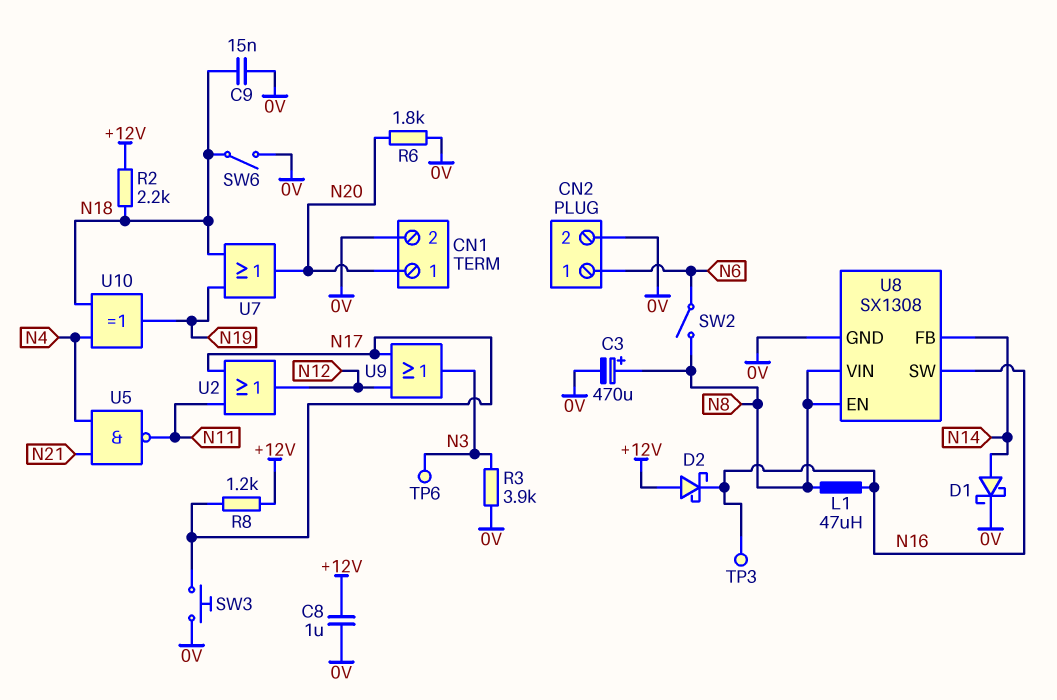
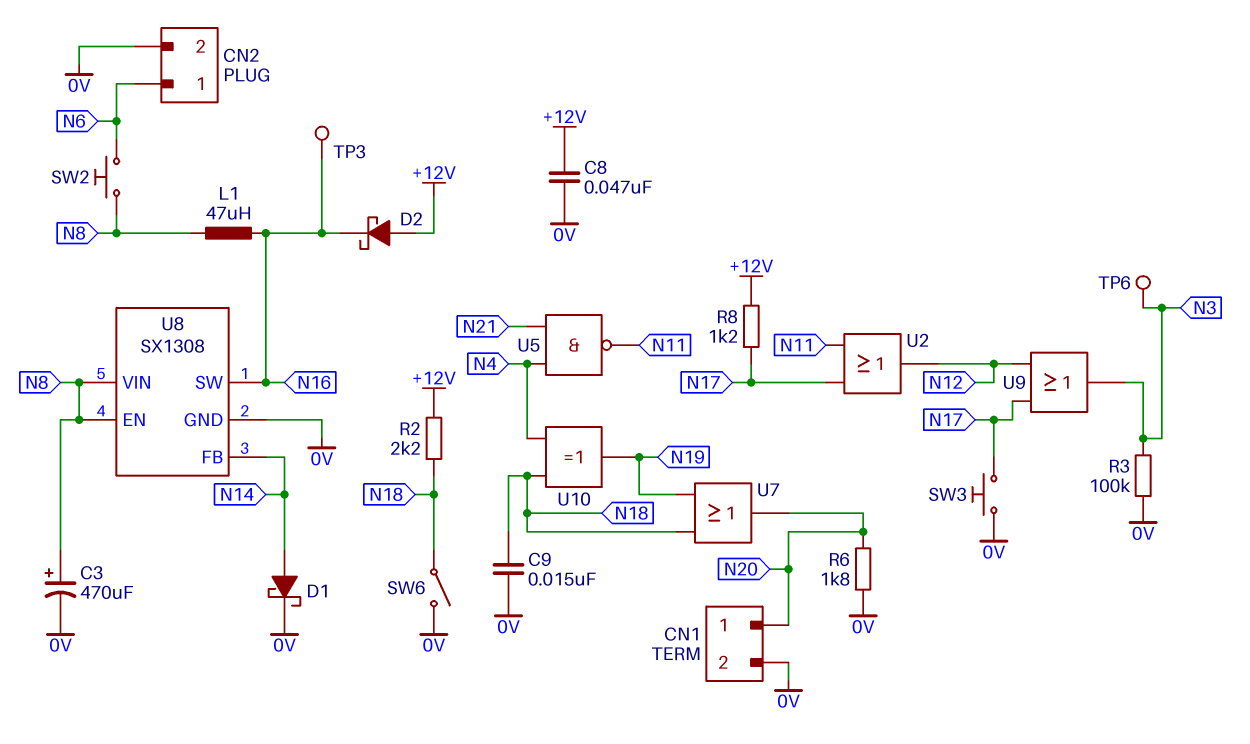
C8: 1uF (+12V, 0V) -> 47nF (+12V, 0V)
R3: 3.9k (0V, N3) -> 100k (0V, N3)
SW2: switch (N6, N8) -> button (N6, N8)

